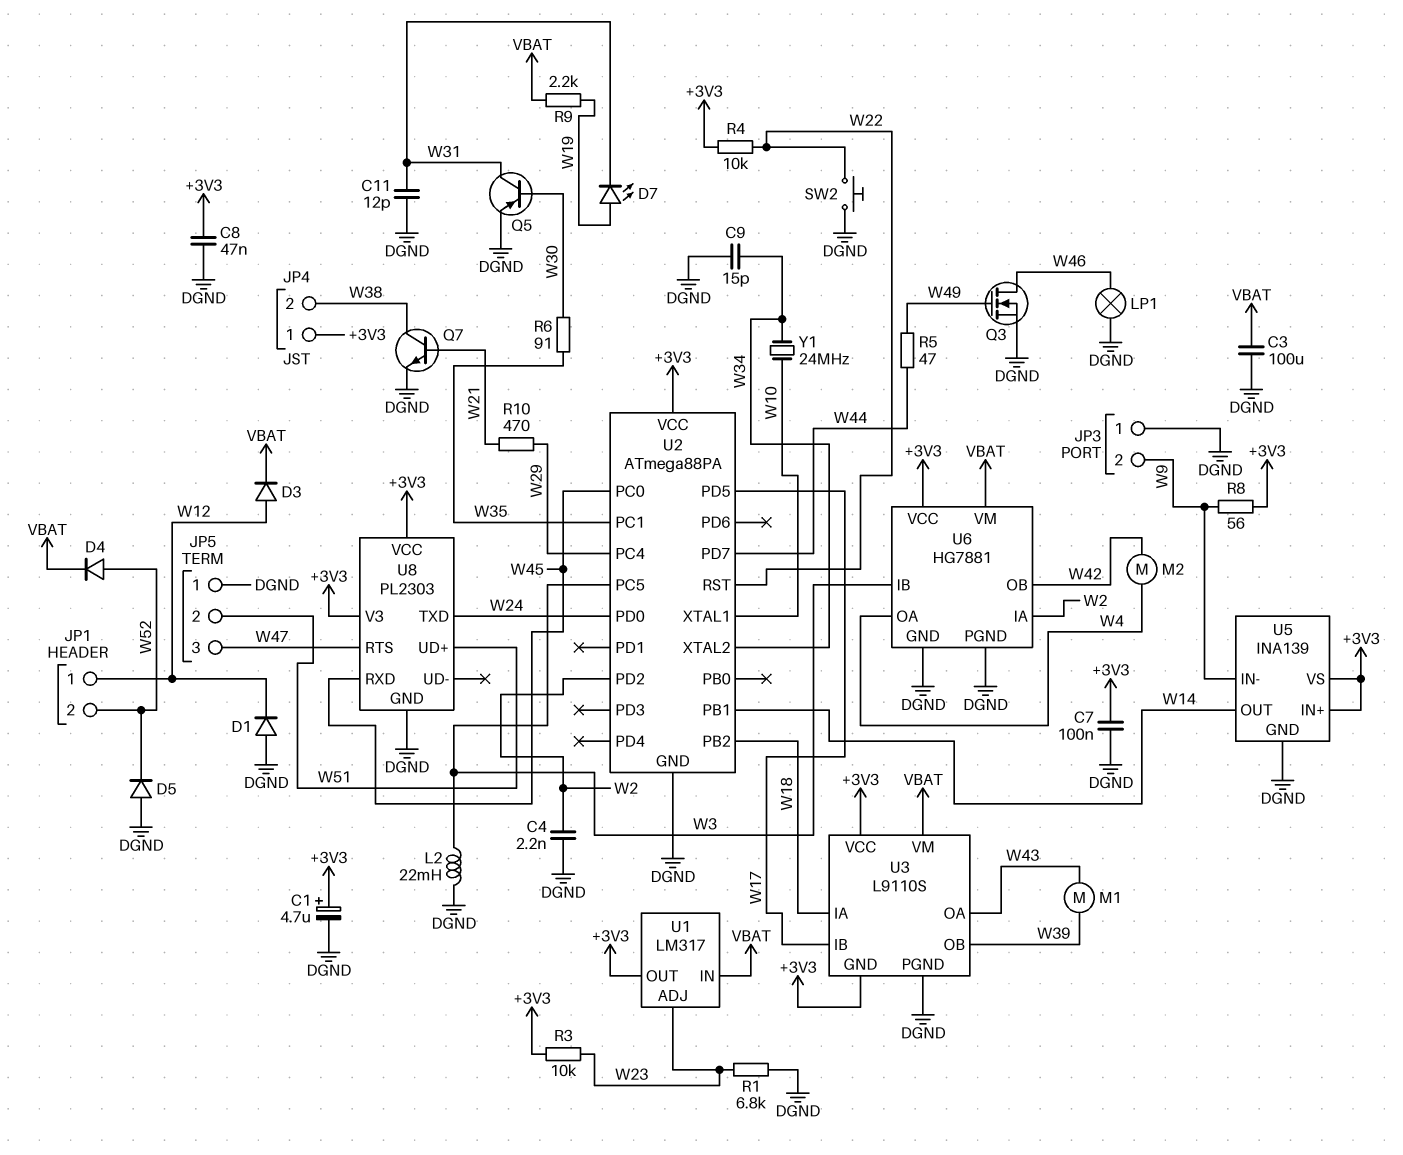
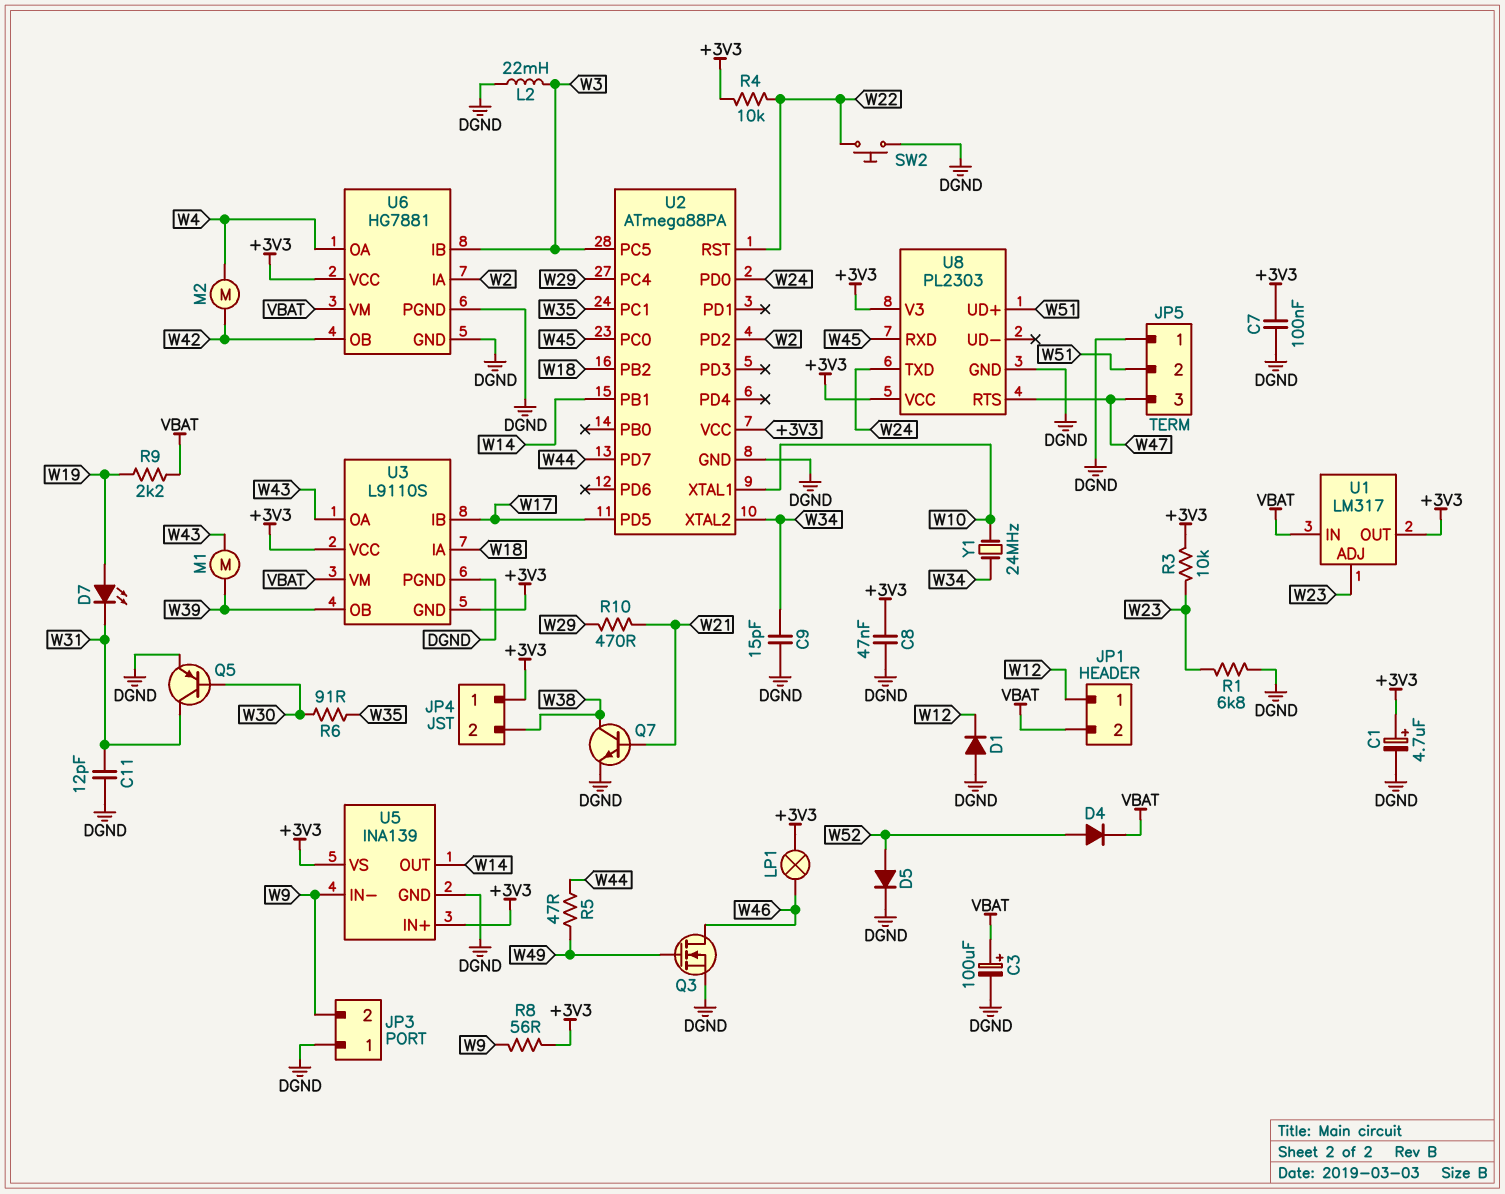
C3: 100uF (DGND, VBAT) -> 100uF (plus VBAT, minus DGND)
C4: 2.2nF (DGND, W2) -> none
D3: diode (A W12, K VBAT) -> none
D5: diode (A DGND, K W52) -> diode (A W52, K DGND)
JP1 pin 2: W52 -> VBAT
LP1: lamp (DGND, W46) -> lamp (+3V3, W46)

